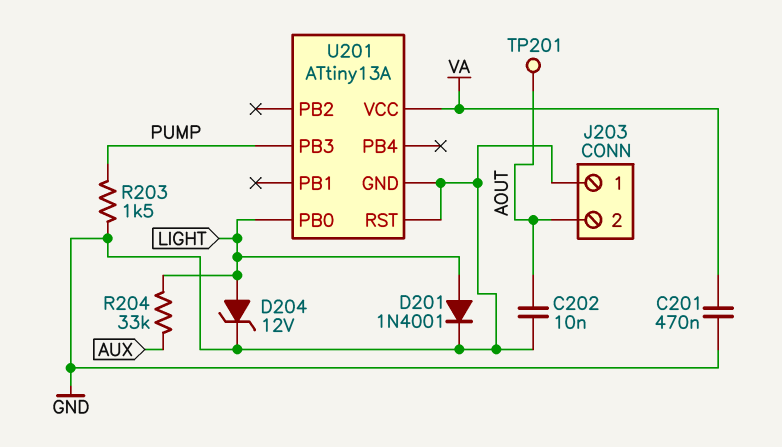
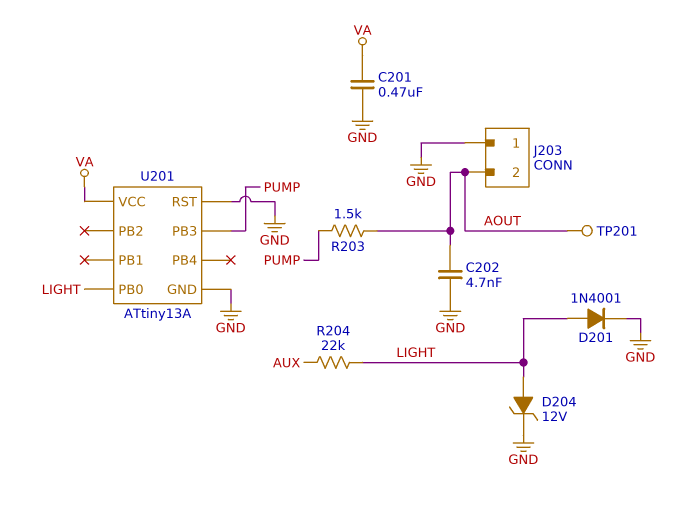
C202: 10nF (AOUT, GND) -> 4.7nF (AOUT, GND)
R203: 1.5k (GND, PUMP) -> 1.5k (AOUT, PUMP)
R204: 33k (AUX, LIGHT) -> 22k (AUX, LIGHT)

